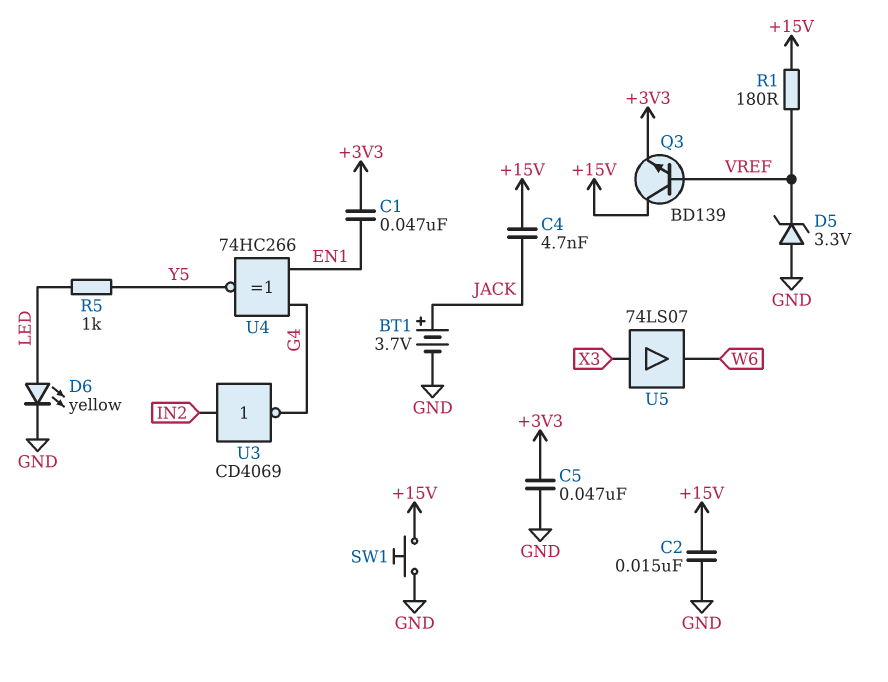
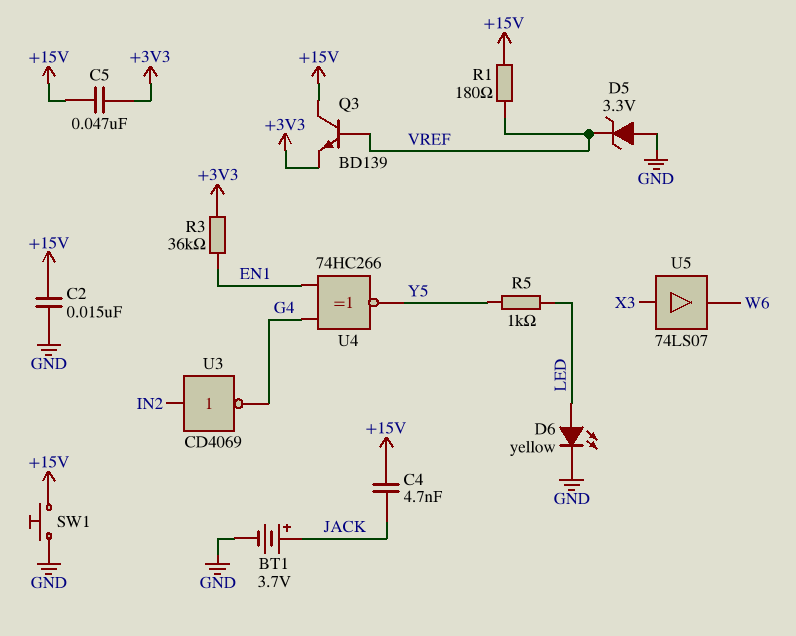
C1: 47nF (+3V3, EN1) -> none
C5: 47nF (+3V3, GND) -> 47nF (+3V3, +15V)
R3: none -> 36k (+3V3, EN1)

